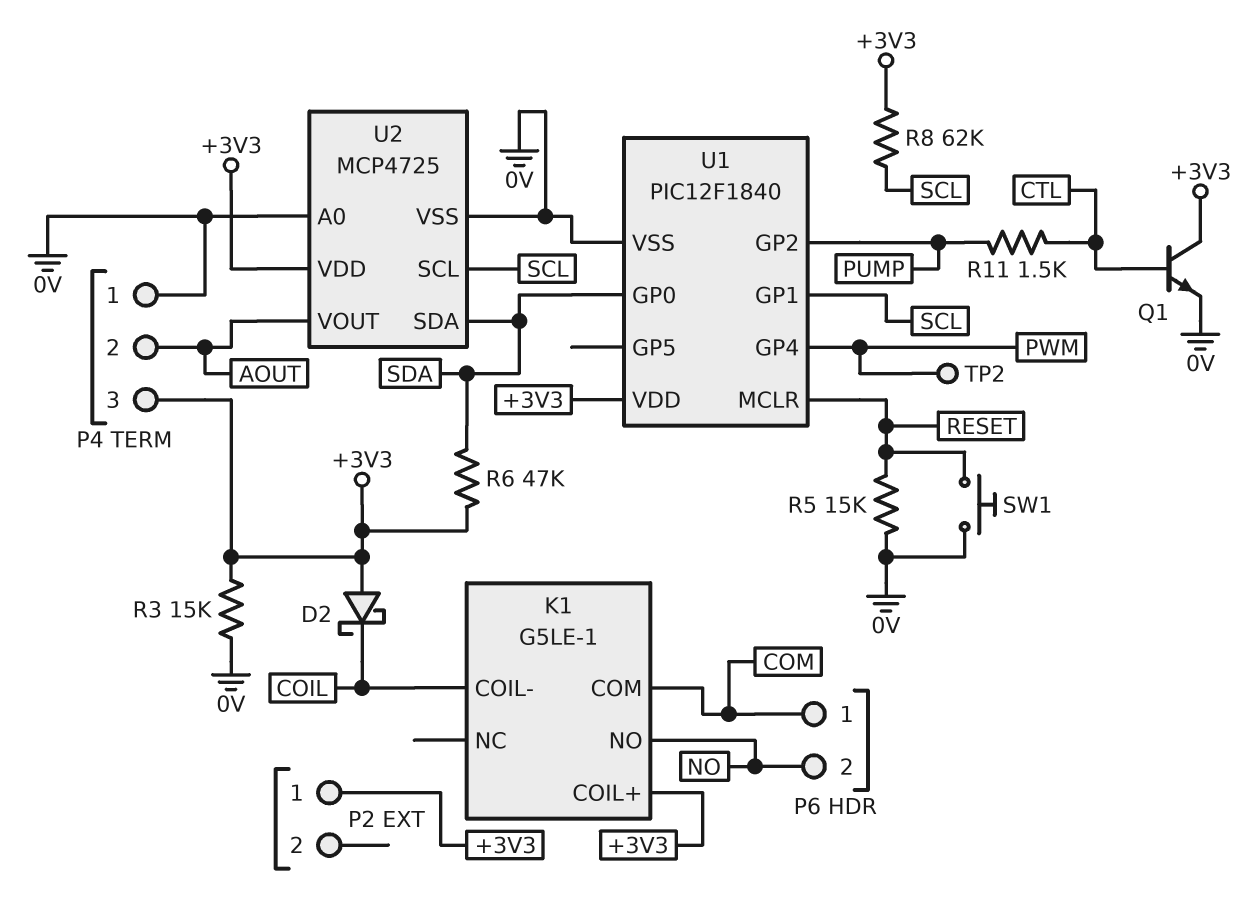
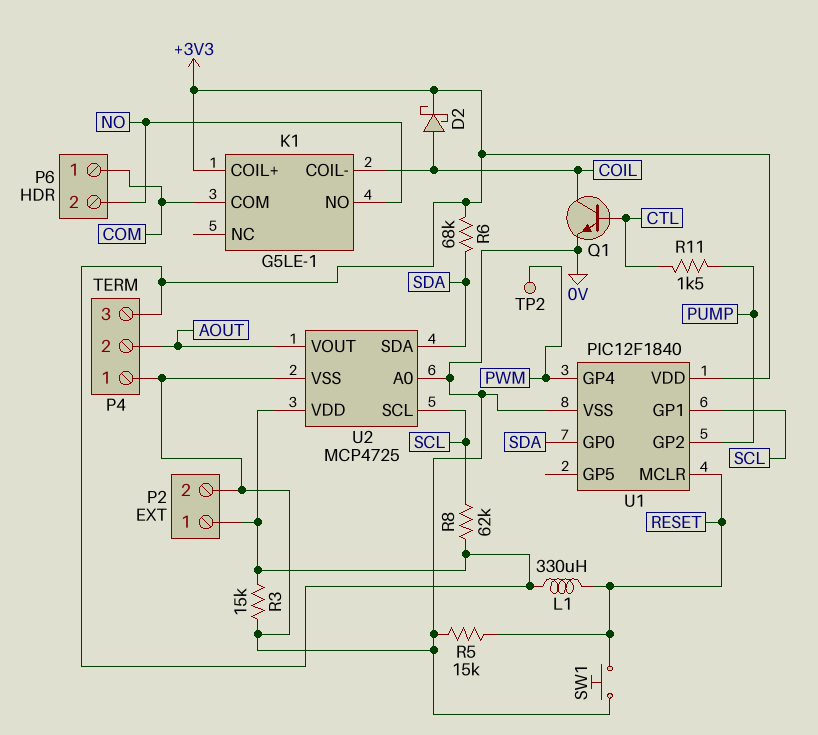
D2: schottky (A +3V3, K COIL) -> schottky (A COIL, K +3V3)
L1: none -> 330uH (+3V3, RESET)
P2 pin 2: none -> 0V
Q1: NPN (B CTL, C +3V3, E 0V) -> NPN (B CTL, C COIL, E 0V)
R6: 47k (+3V3, SDA) -> 68k (+3V3, SDA)

